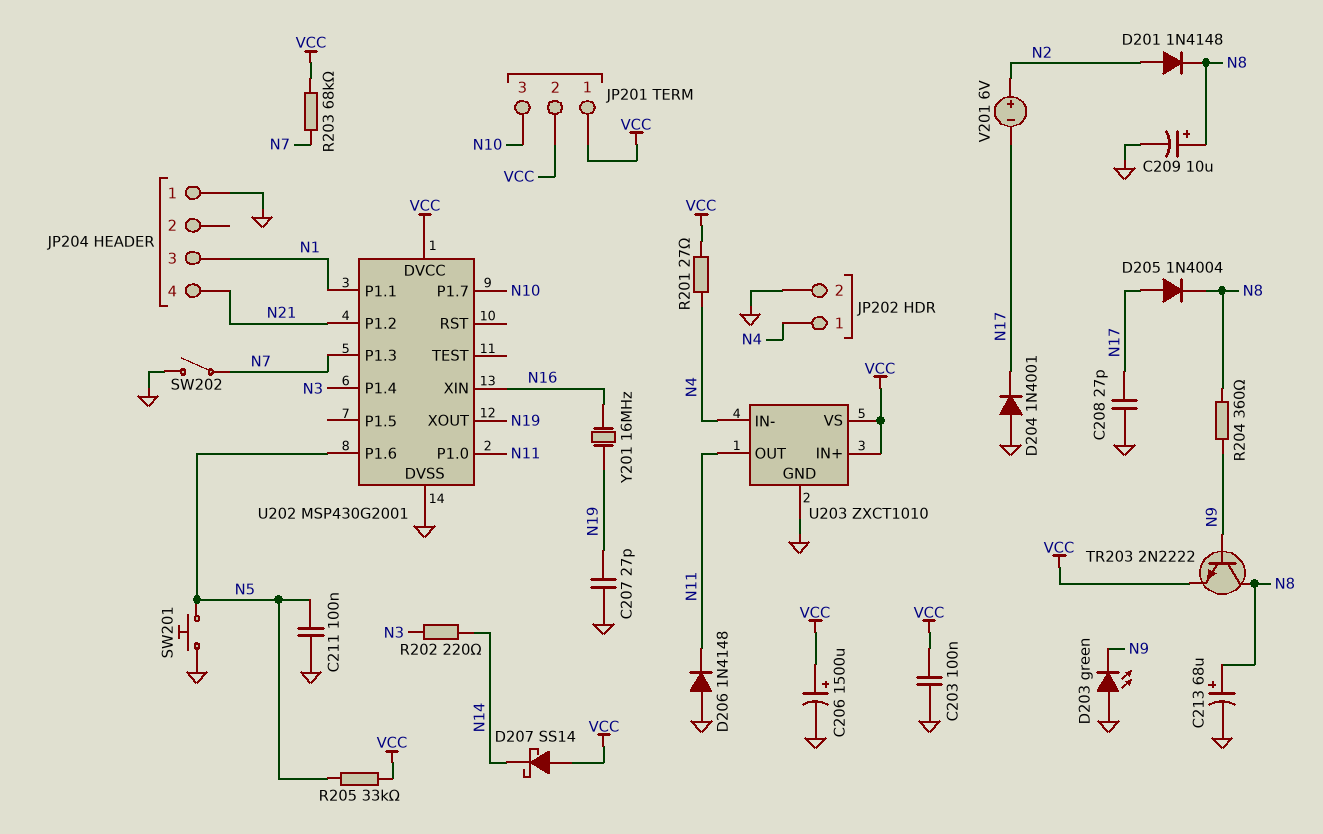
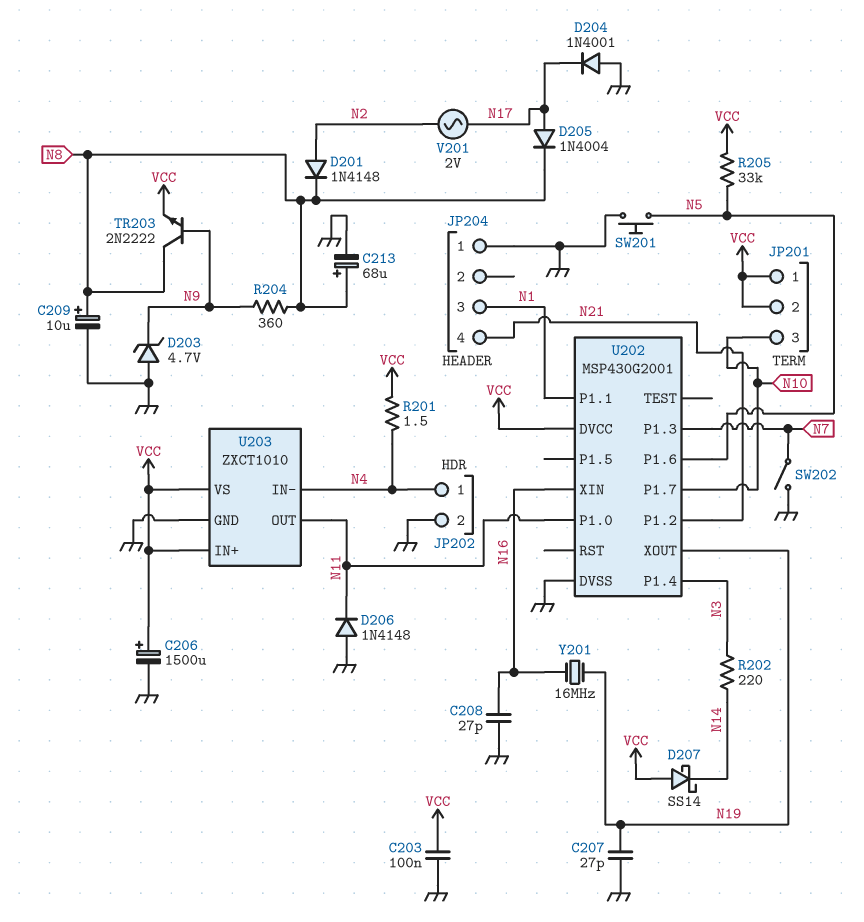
C208: 27pF (GND, N17) -> 27pF (GND, N16)
C211: 100nF (GND, N5) -> none
D203: LED green (A GND, K N9) -> zener 4.7V (A GND, K N9)
R201: 27 (N4, VCC) -> 1.5 (N4, VCC)
R203: 68k (N7, VCC) -> none
V201: 6V (plus N2, minus N17) -> AC 2V (N2, N17)

